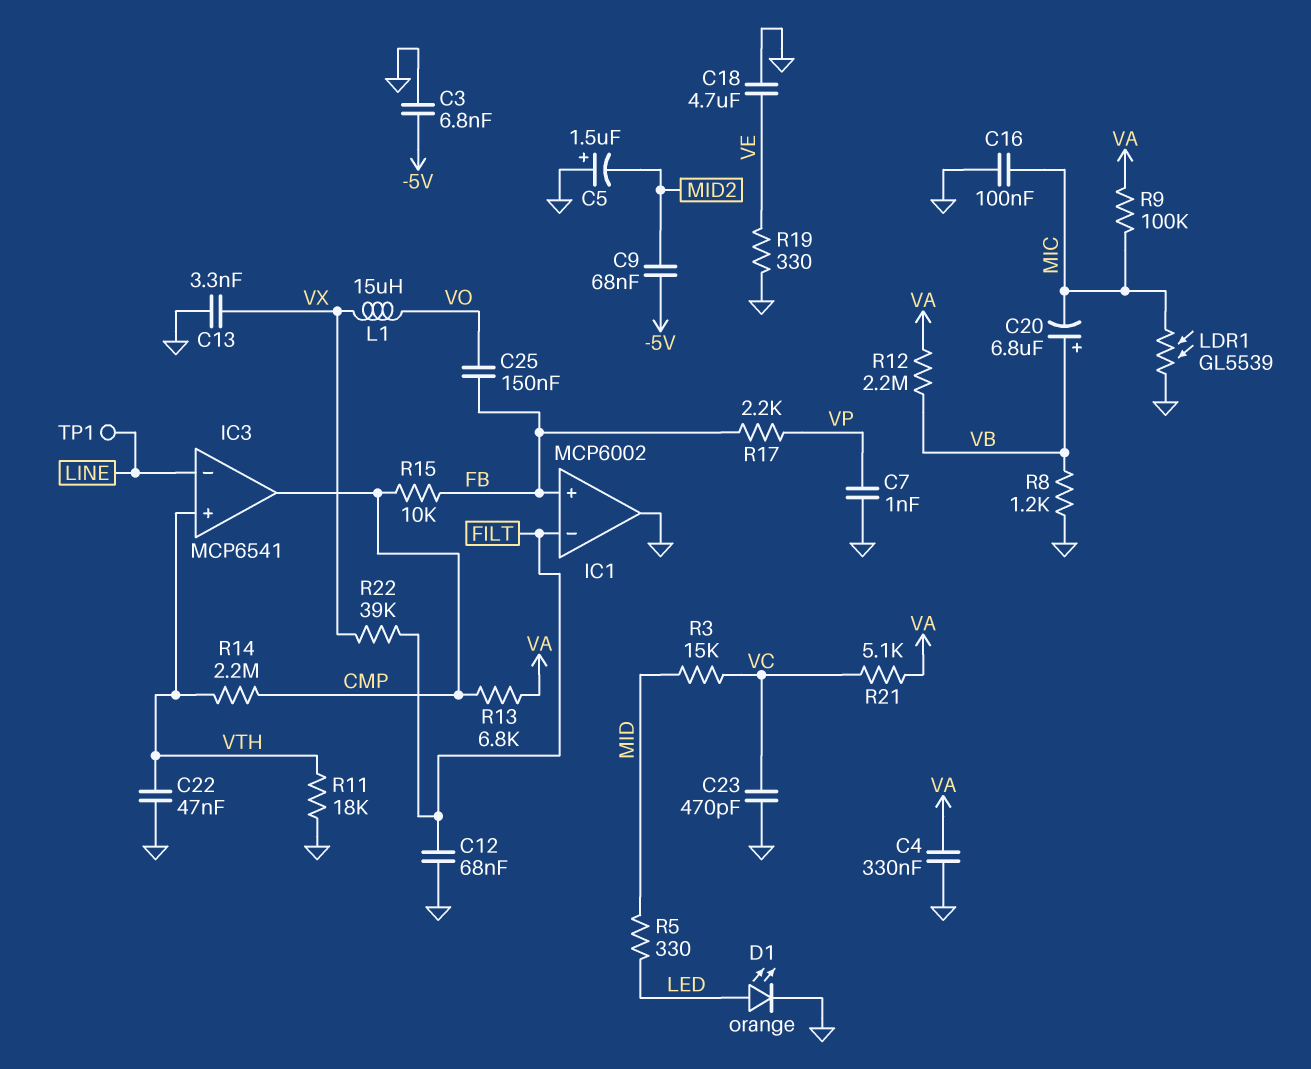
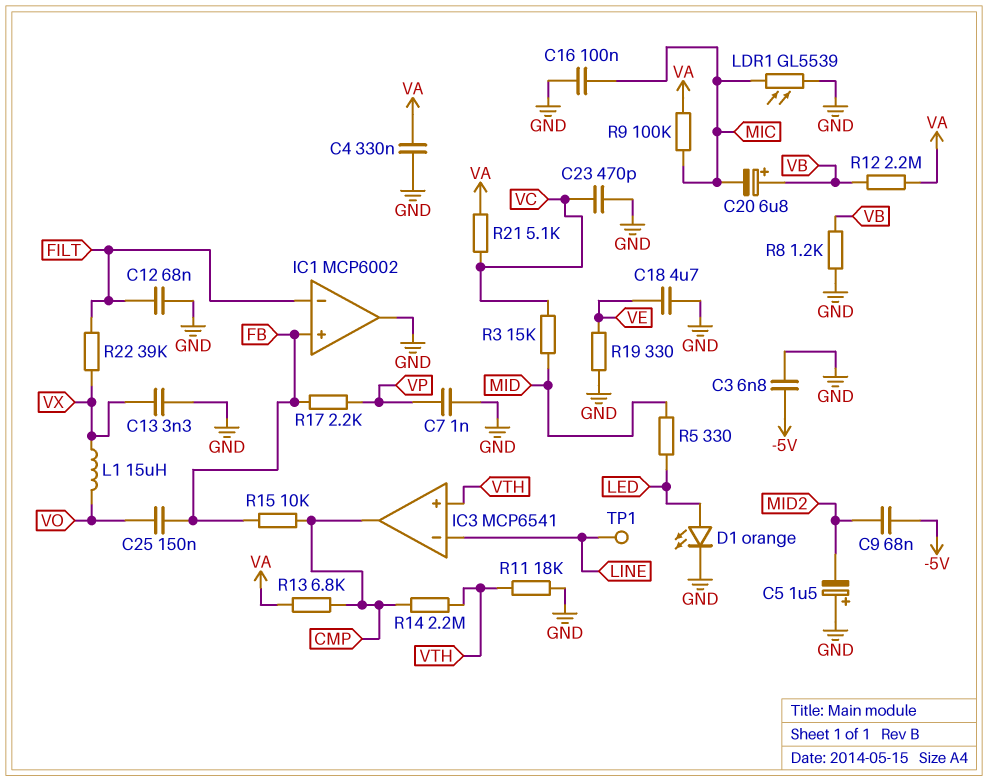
C22: 47nF (GND, VTH) -> none

